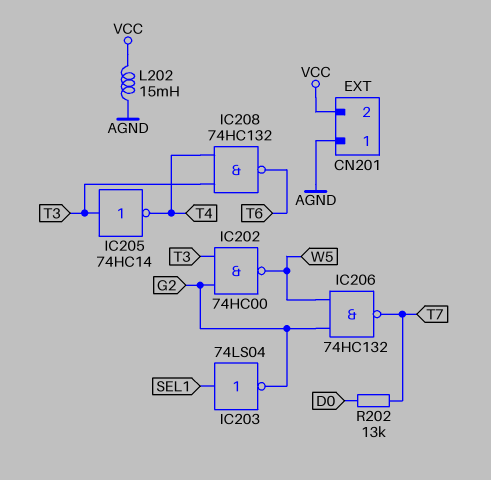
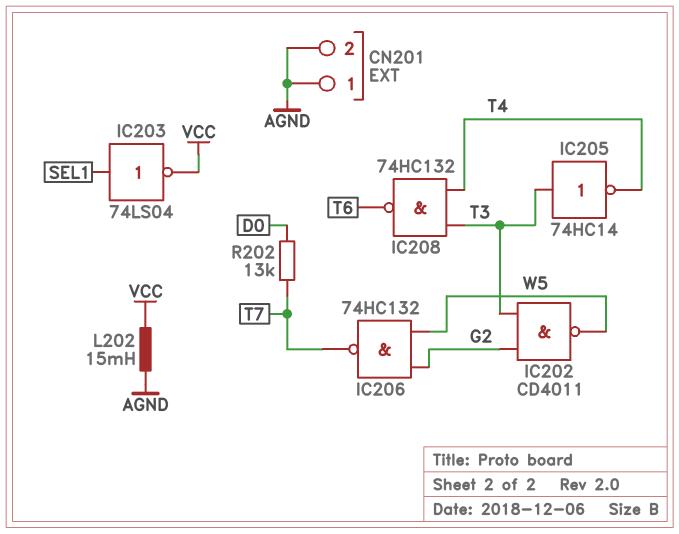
CN201 pin 2: VCC -> AGND
IC202: NAND 74HC00 (in G2, in T3, out W5) -> NAND CD4011 (in G2, in T3, out W5)
IC203: NOT 74LS04 (in SEL1, out G2) -> NOT 74LS04 (in SEL1, out VCC)

